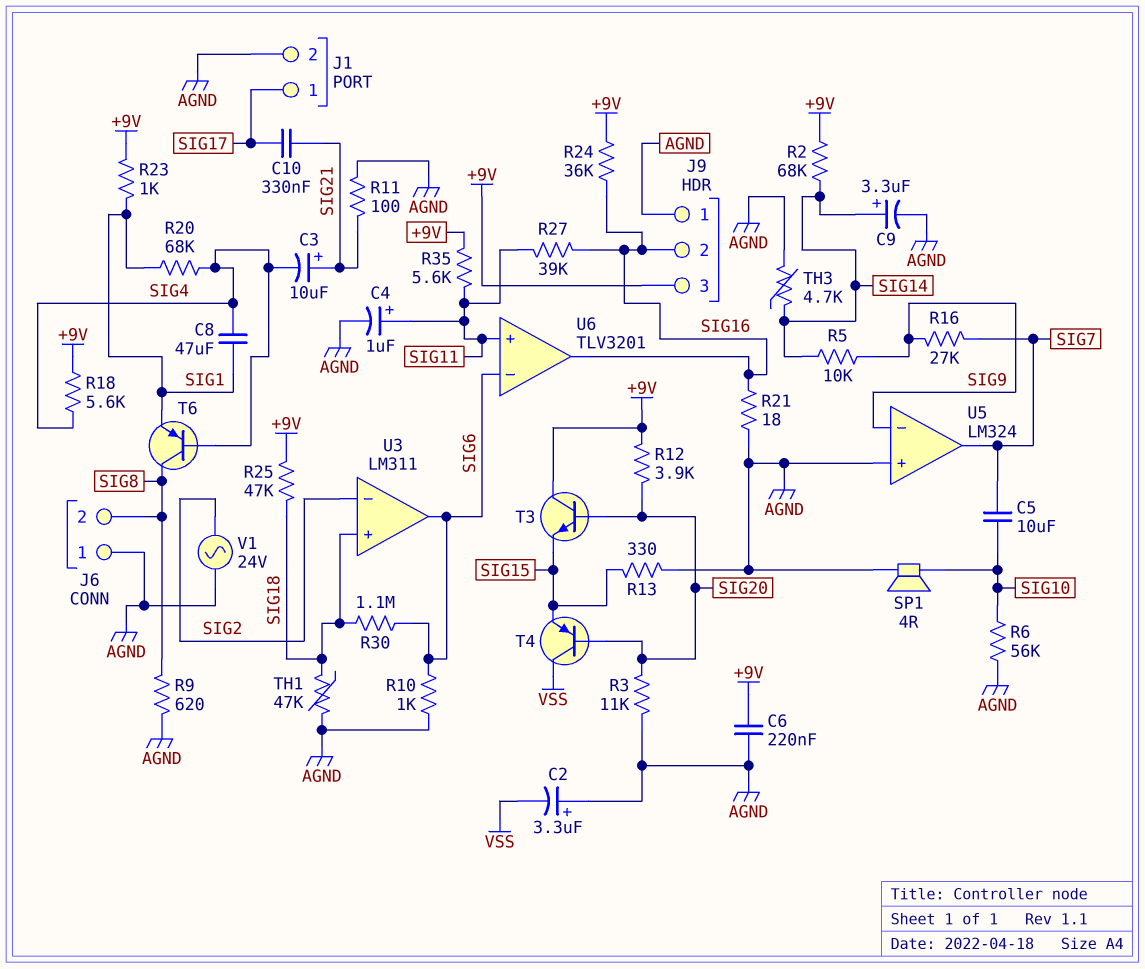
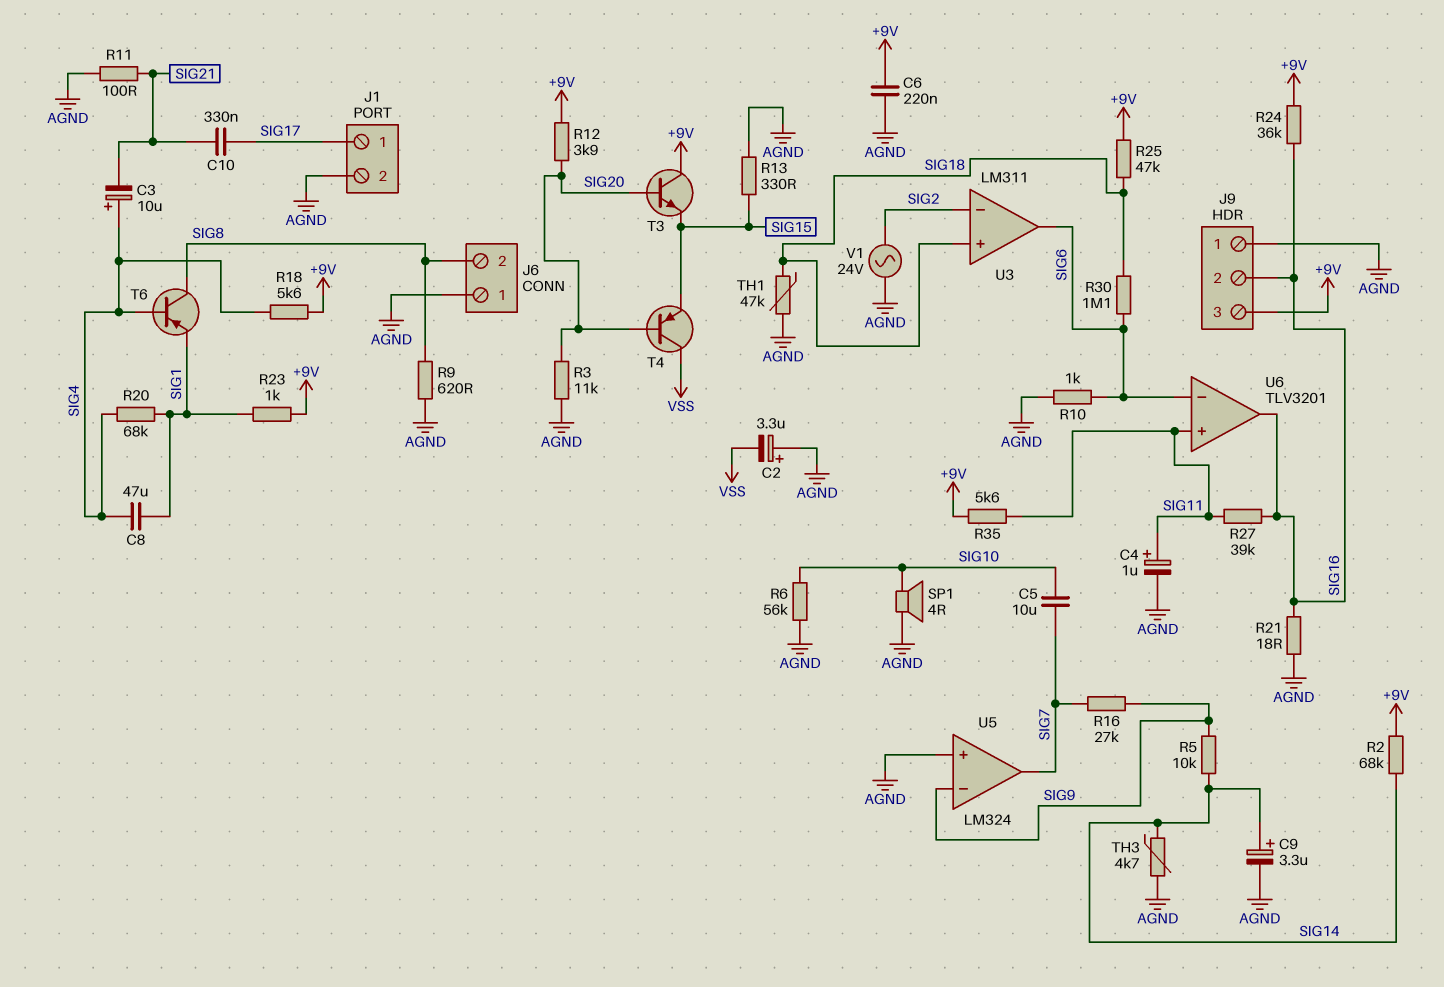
C3: 10uF (plus SIG21, minus SIG4) -> 10uF (plus SIG4, minus SIG21)

